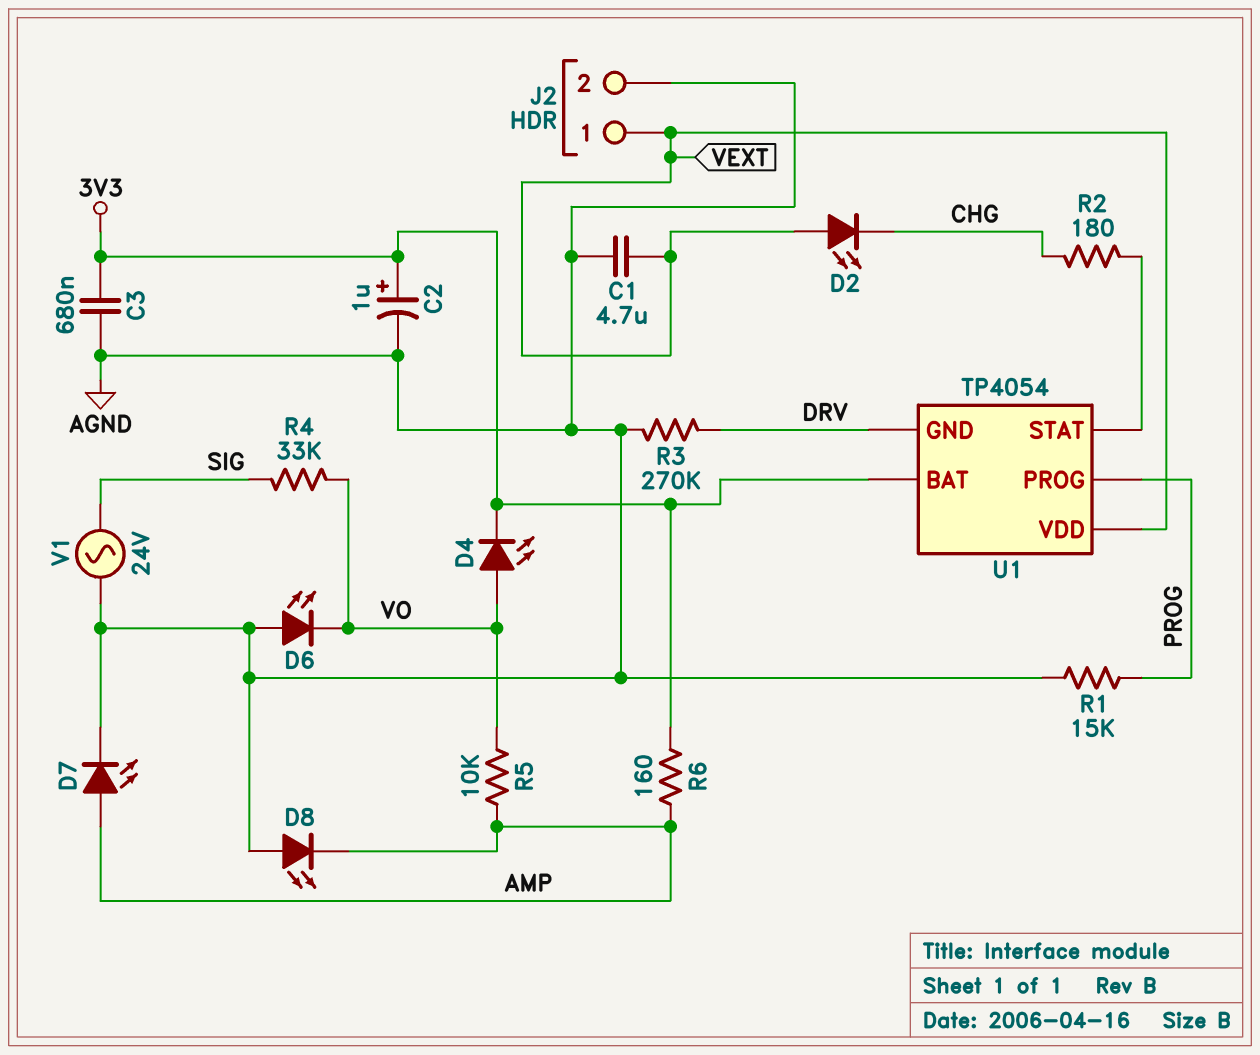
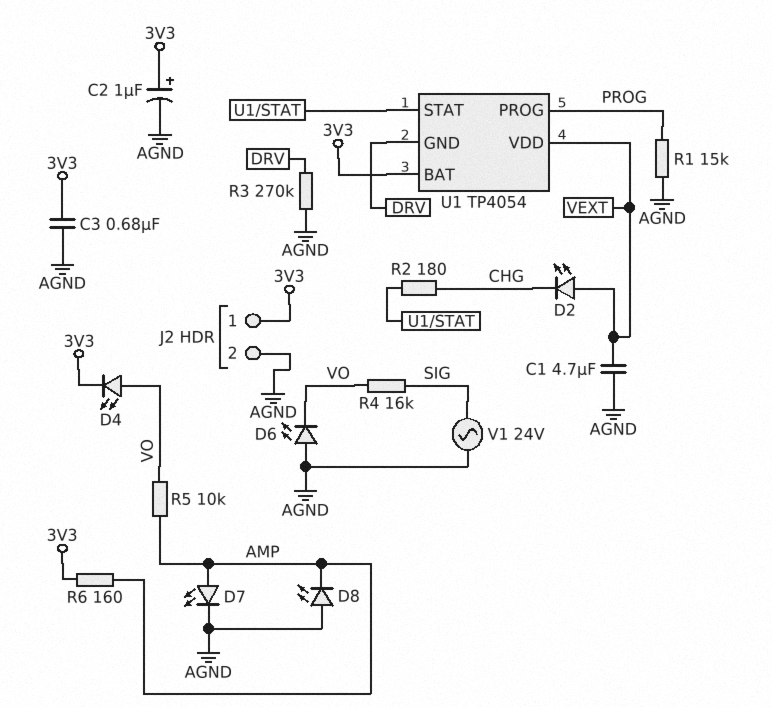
J2 pin 1: VEXT -> 3V3
R4: 33k (SIG, VO) -> 16k (SIG, VO)

